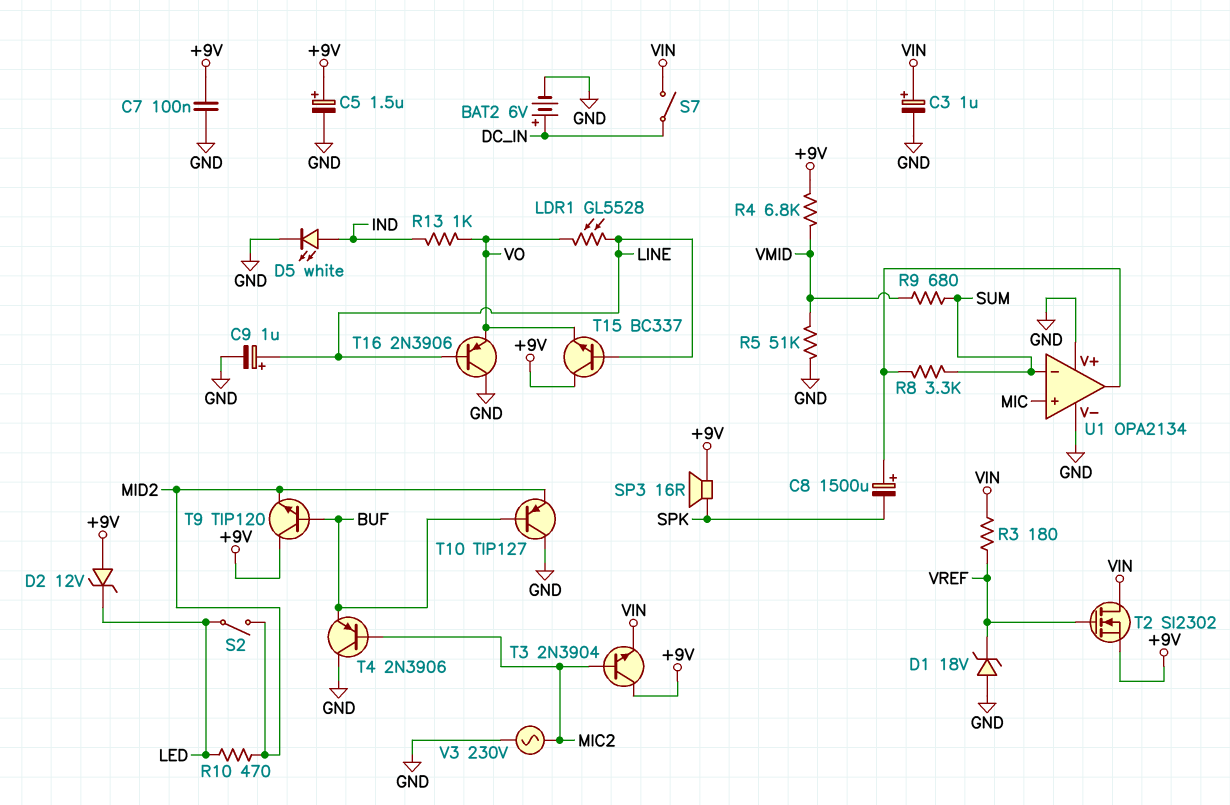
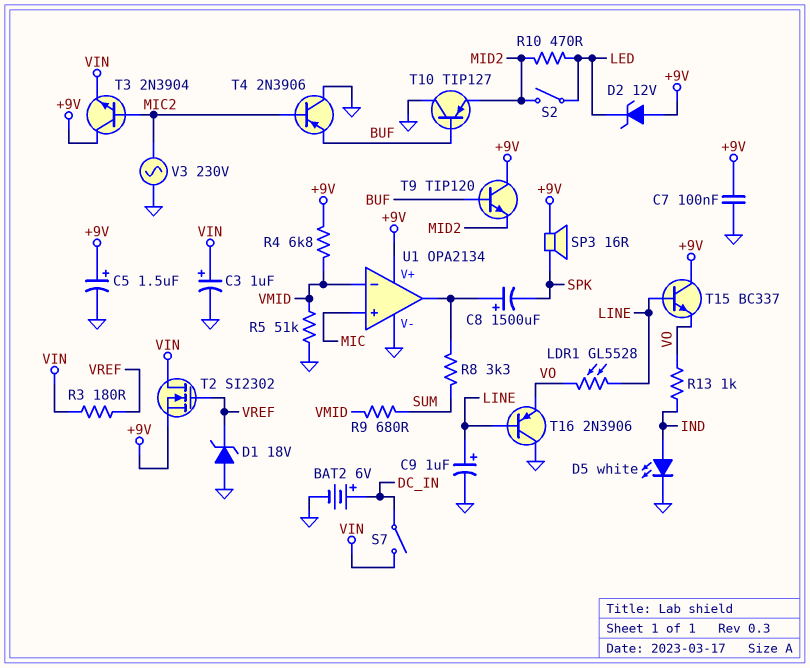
U1 pin V+: GND -> +9V
U1 pin in-: SUM -> VMID

